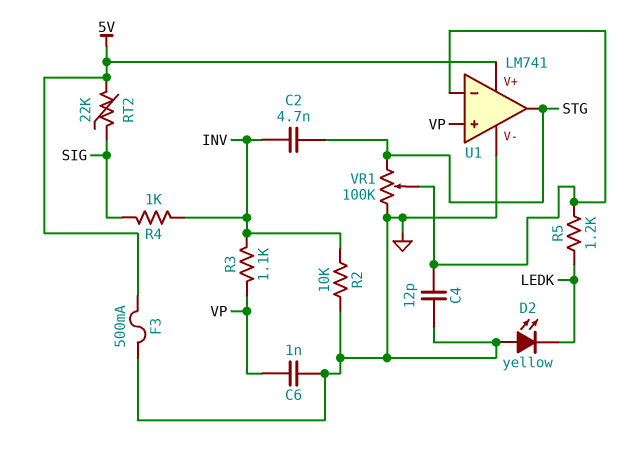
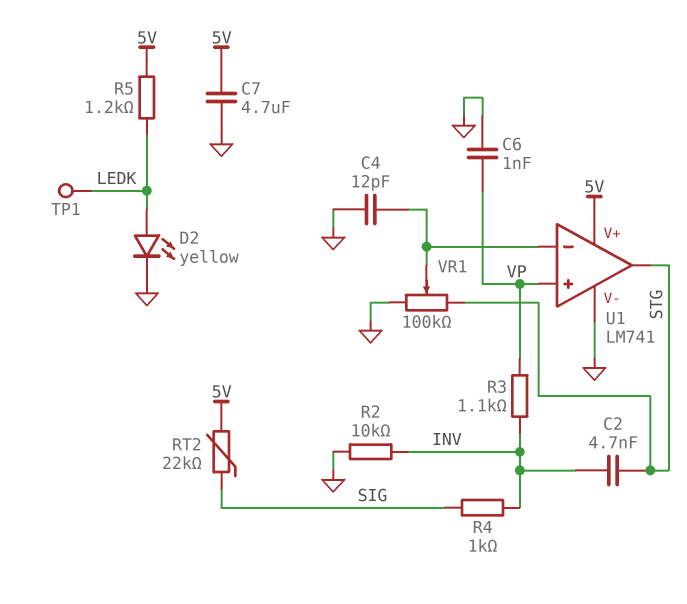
C7: none -> 4.7uF (5V, GND)
D2: LED yellow (A GND, K LEDK) -> LED yellow (A LEDK, K GND)
F3: 500mA (5V, GND) -> none
R5: 1.2k (LEDK, U1/in-) -> 1.2k (5V, LEDK)
TP1: none -> test point (LEDK)

